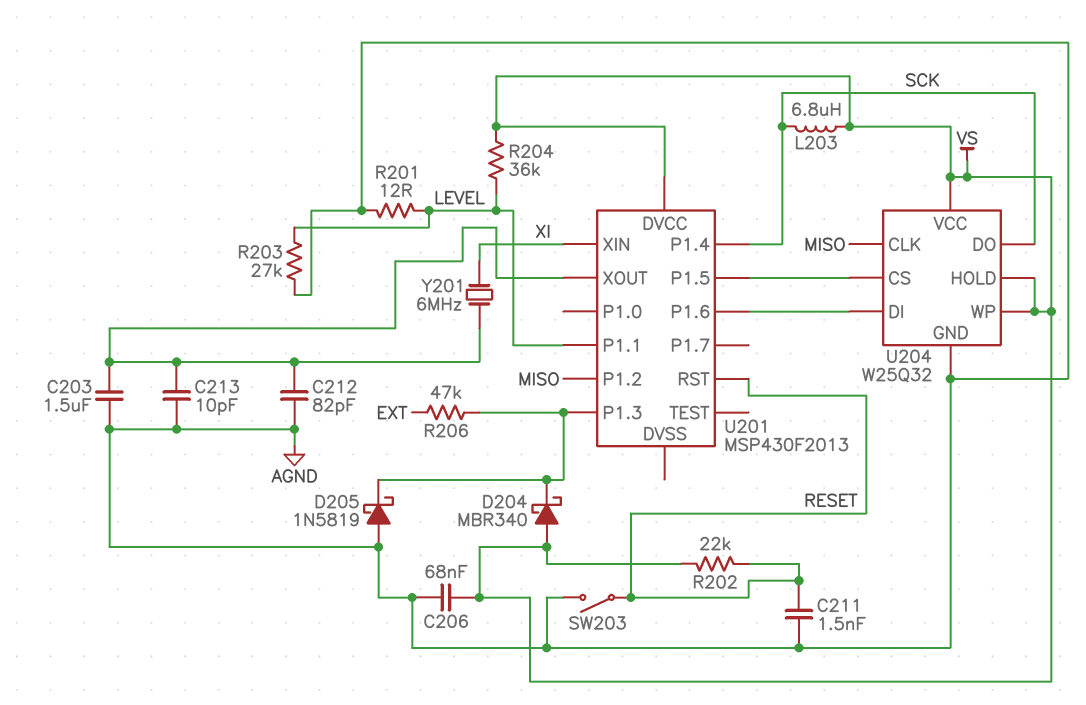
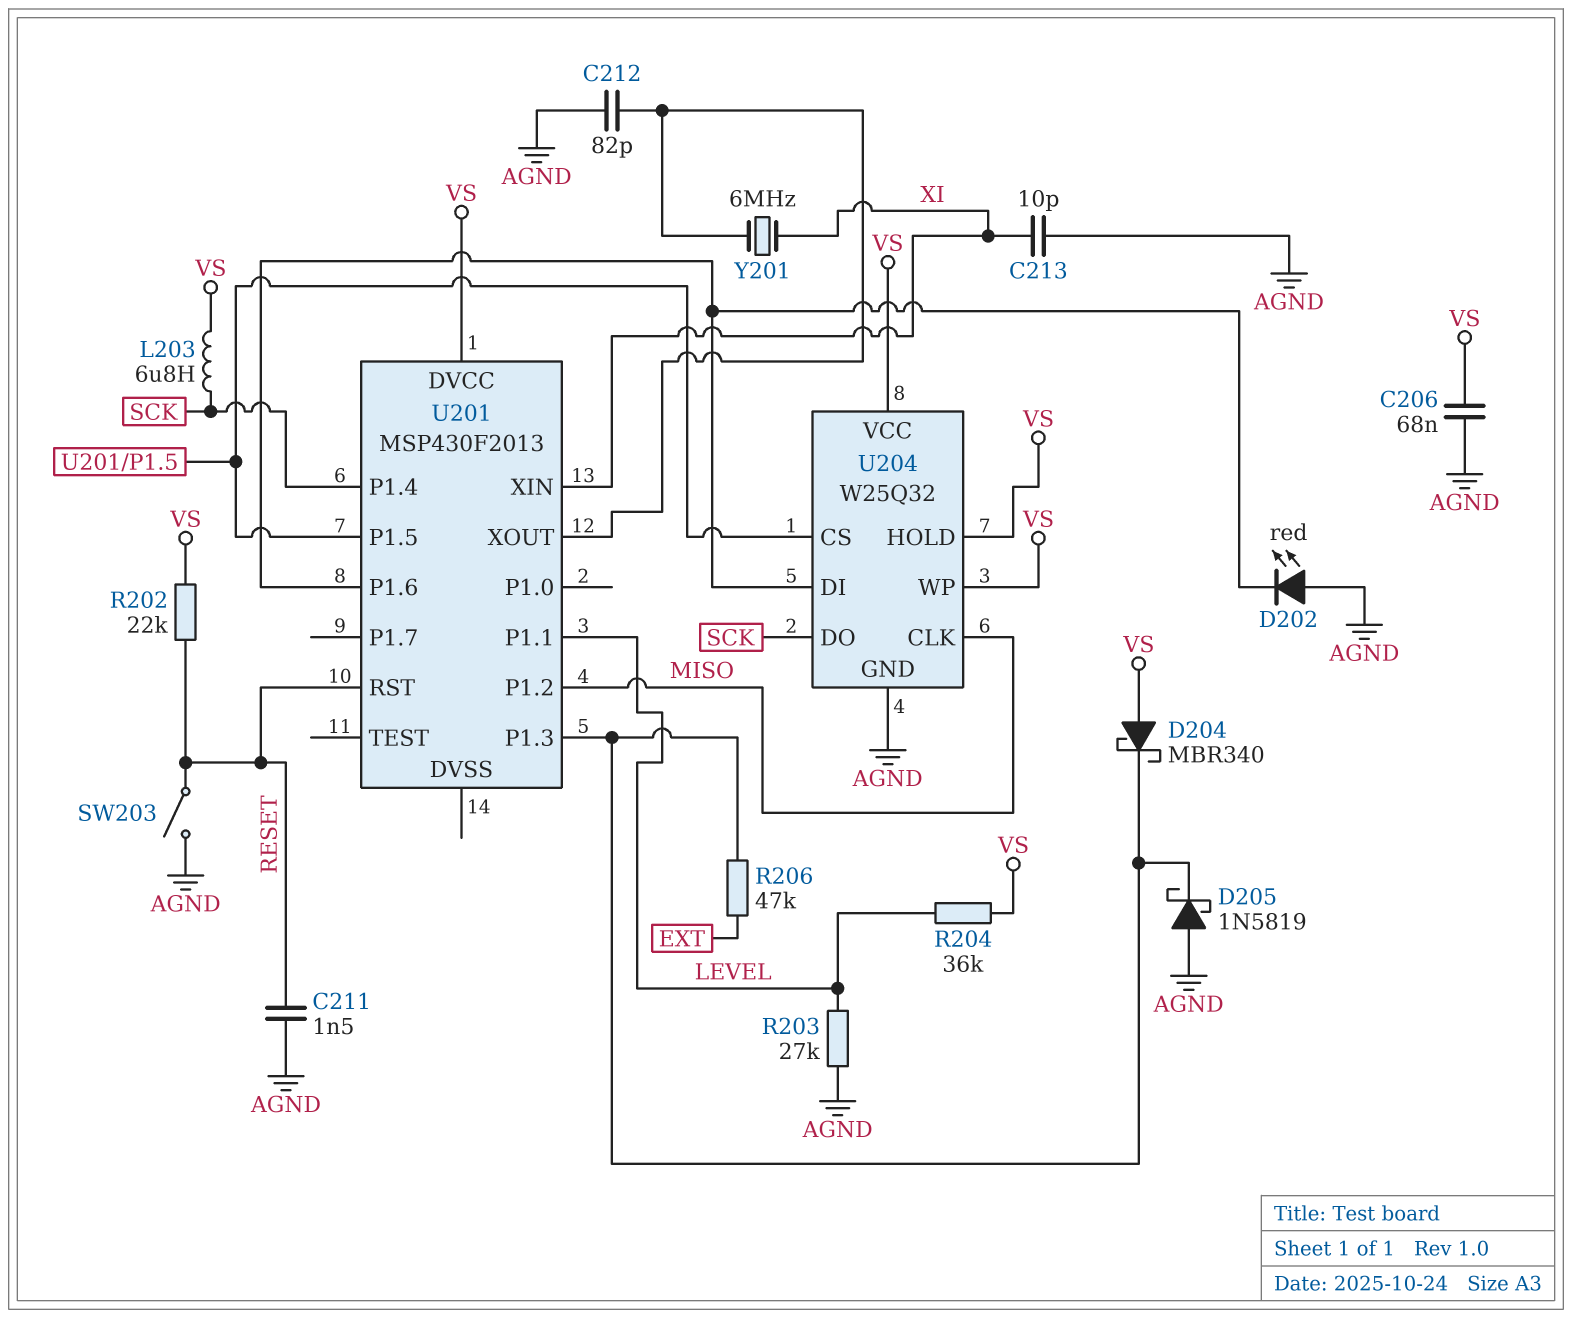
C203: 1.5uF (AGND, U201/XOUT) -> none
C213: 10pF (AGND, U201/XOUT) -> 10pF (AGND, XI)
D202: none -> LED red (A AGND, K U201/P1.6)
R201: 12 (AGND, LEVEL) -> none

